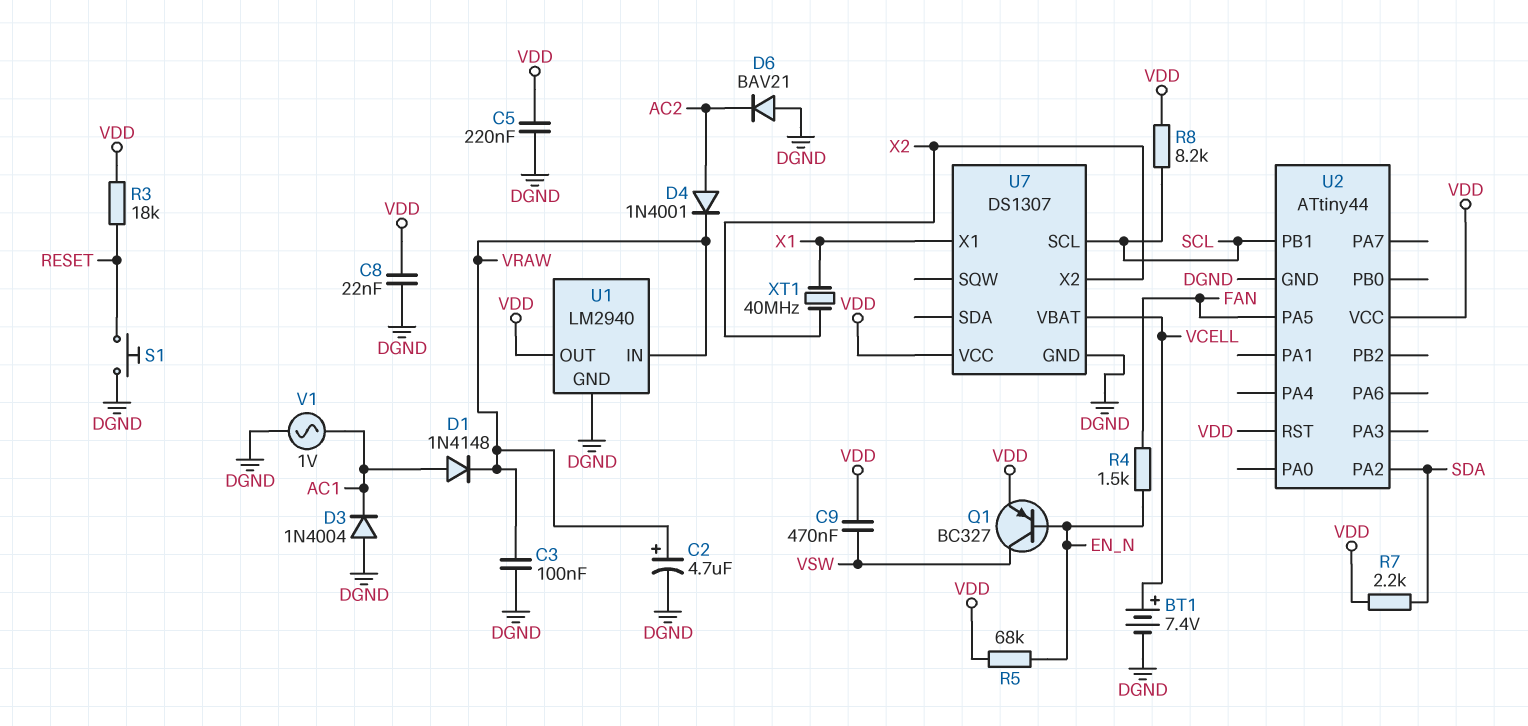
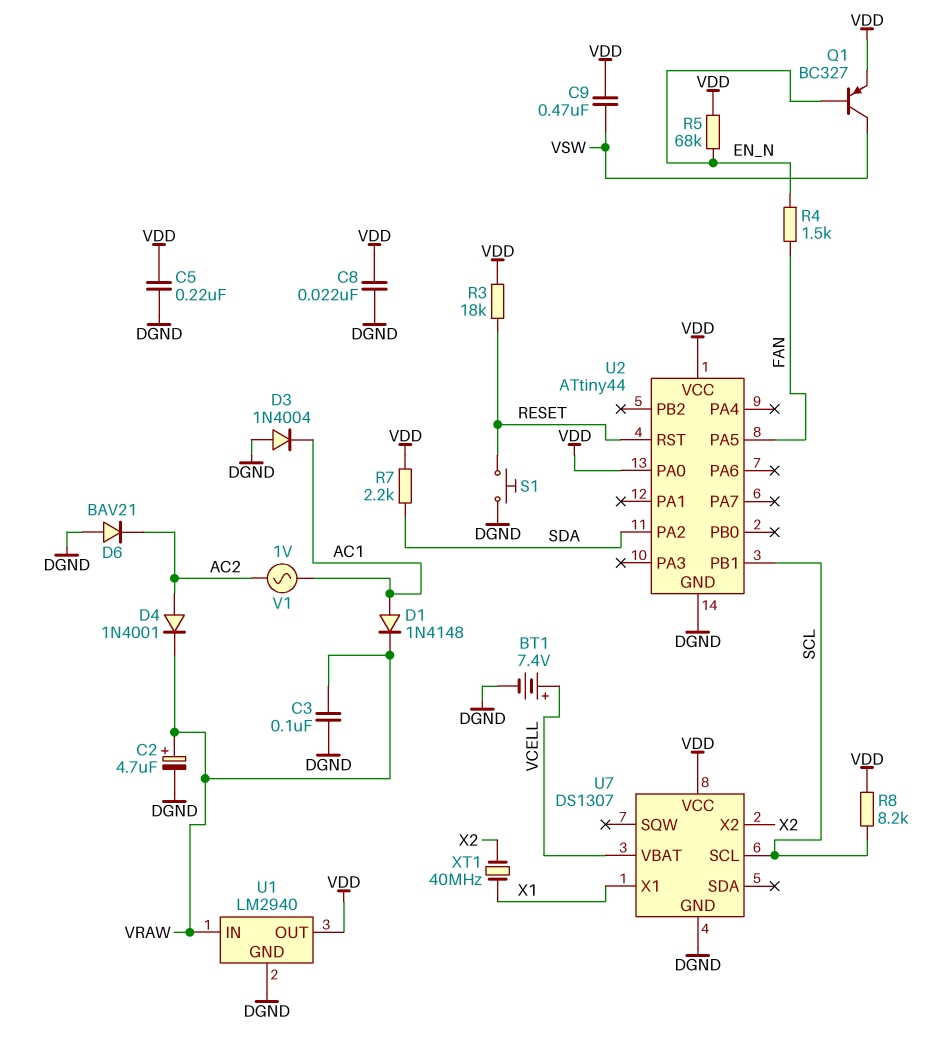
U2 pin PA0: none -> VDD
U2 pin RST: VDD -> RESET
V1: AC 1V (AC1, DGND) -> AC 1V (AC1, AC2)

